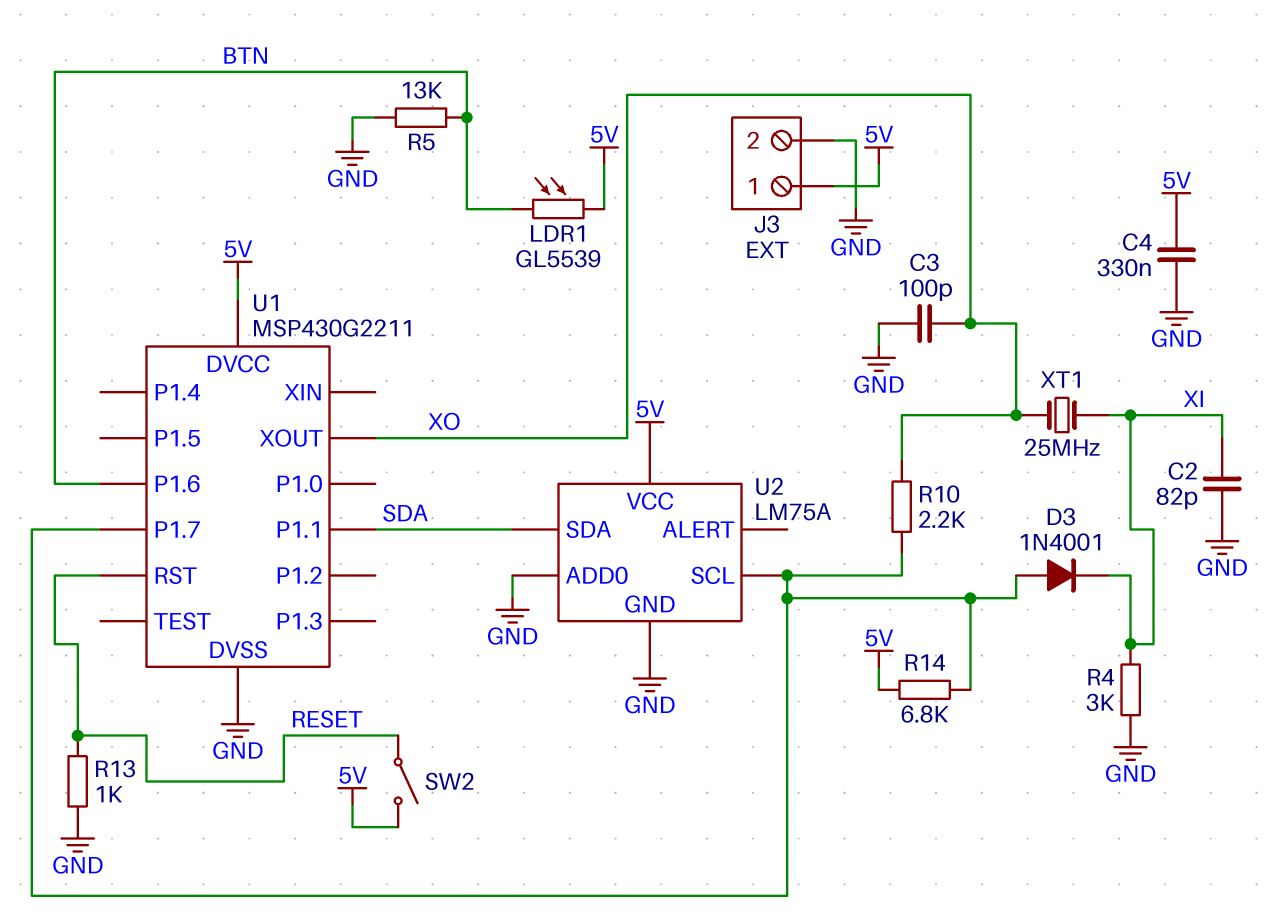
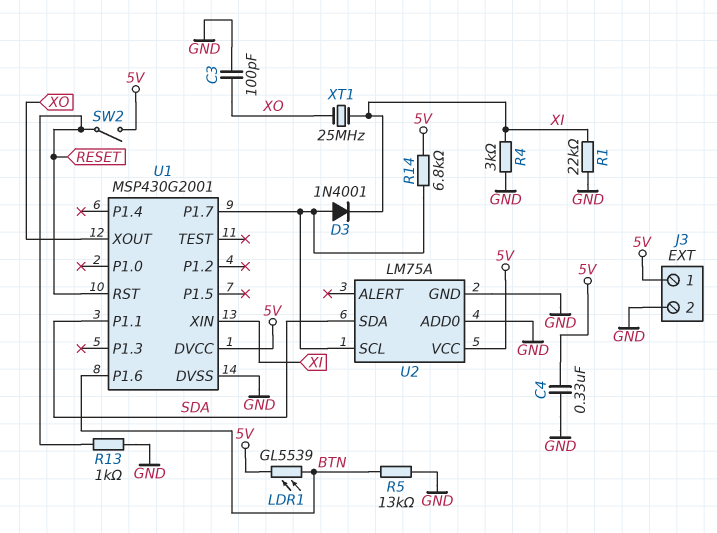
C2: 82pF (GND, XI) -> none
R1: none -> 22k (GND, XI)
R10: 2.2k (U1/P1.7, XO) -> none
U1: MSP430G2211 -> MSP430G2001
U1 pin XIN: none -> XI

